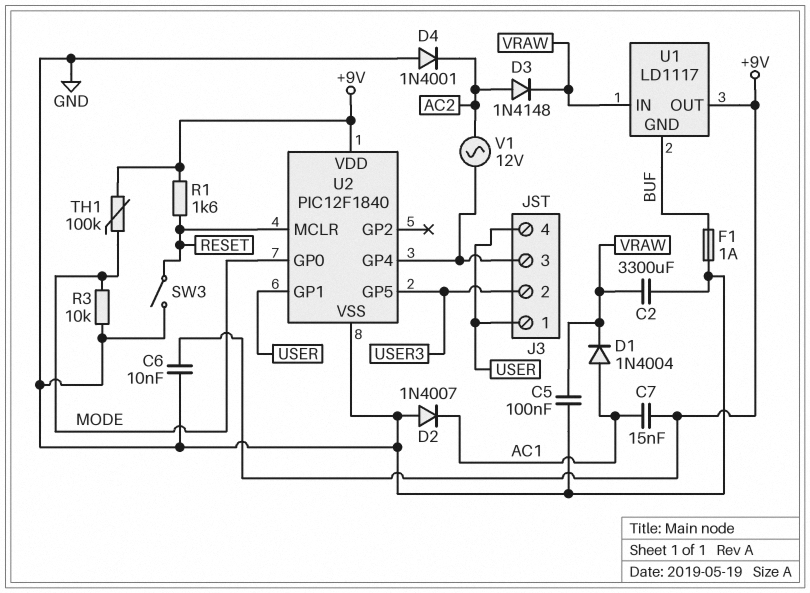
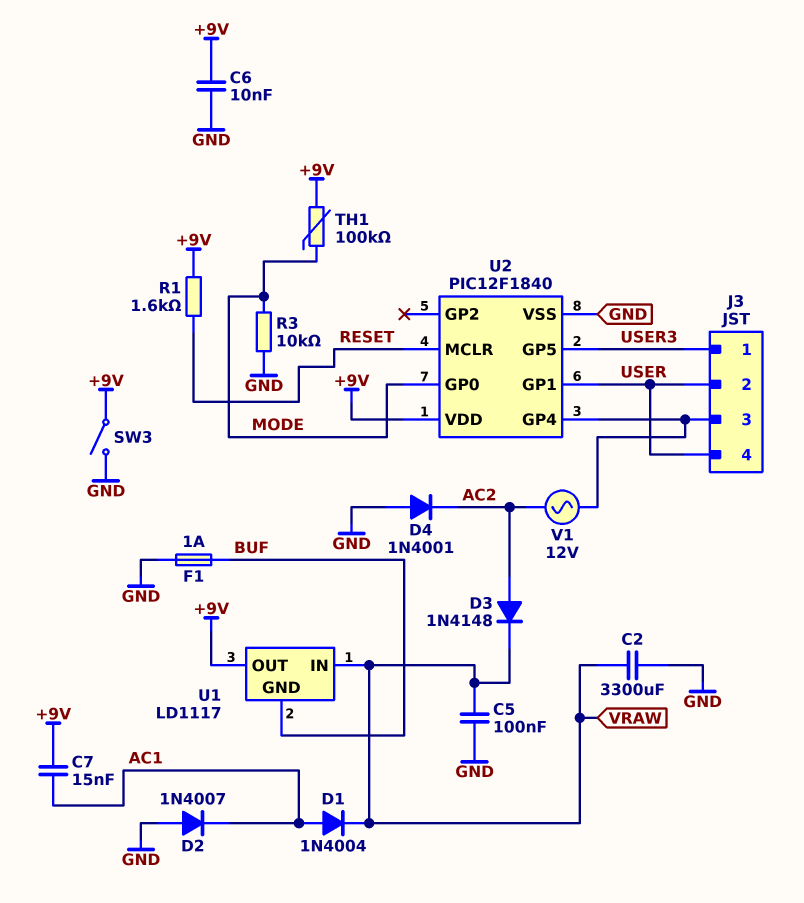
J3 pin 1: USER -> USER3
J3 pin 2: USER3 -> USER
SW3: switch (GND, RESET) -> switch (+9V, GND)

